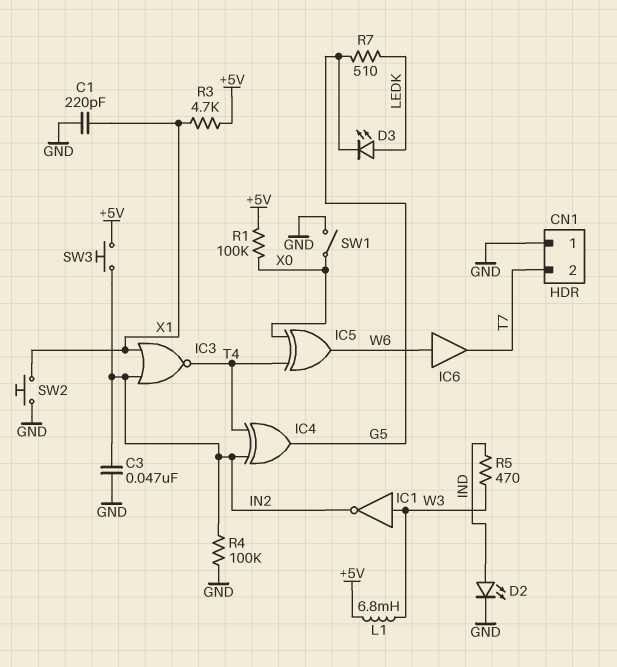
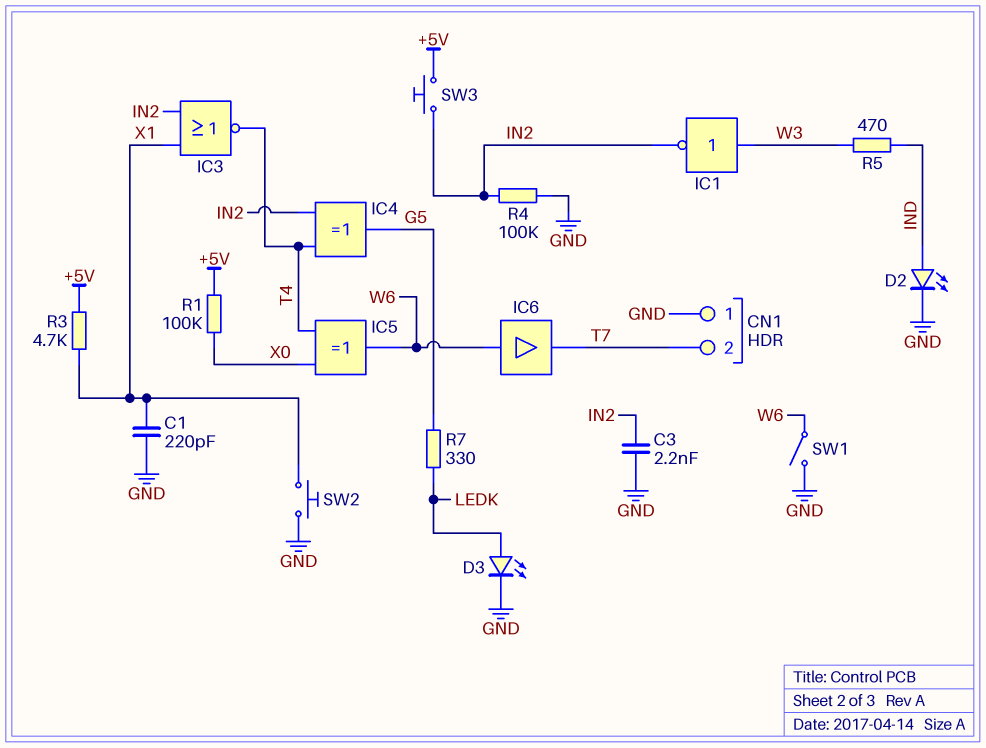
C3: 47nF (GND, IN2) -> 2.2nF (GND, IN2)
D3: LED (A LEDK, K G5) -> LED (A LEDK, K GND)
L1: 6.8mH (+5V, W3) -> none
R7: 510 (G5, LEDK) -> 330 (G5, LEDK)
SW1: switch (GND, X0) -> switch (GND, W6)

